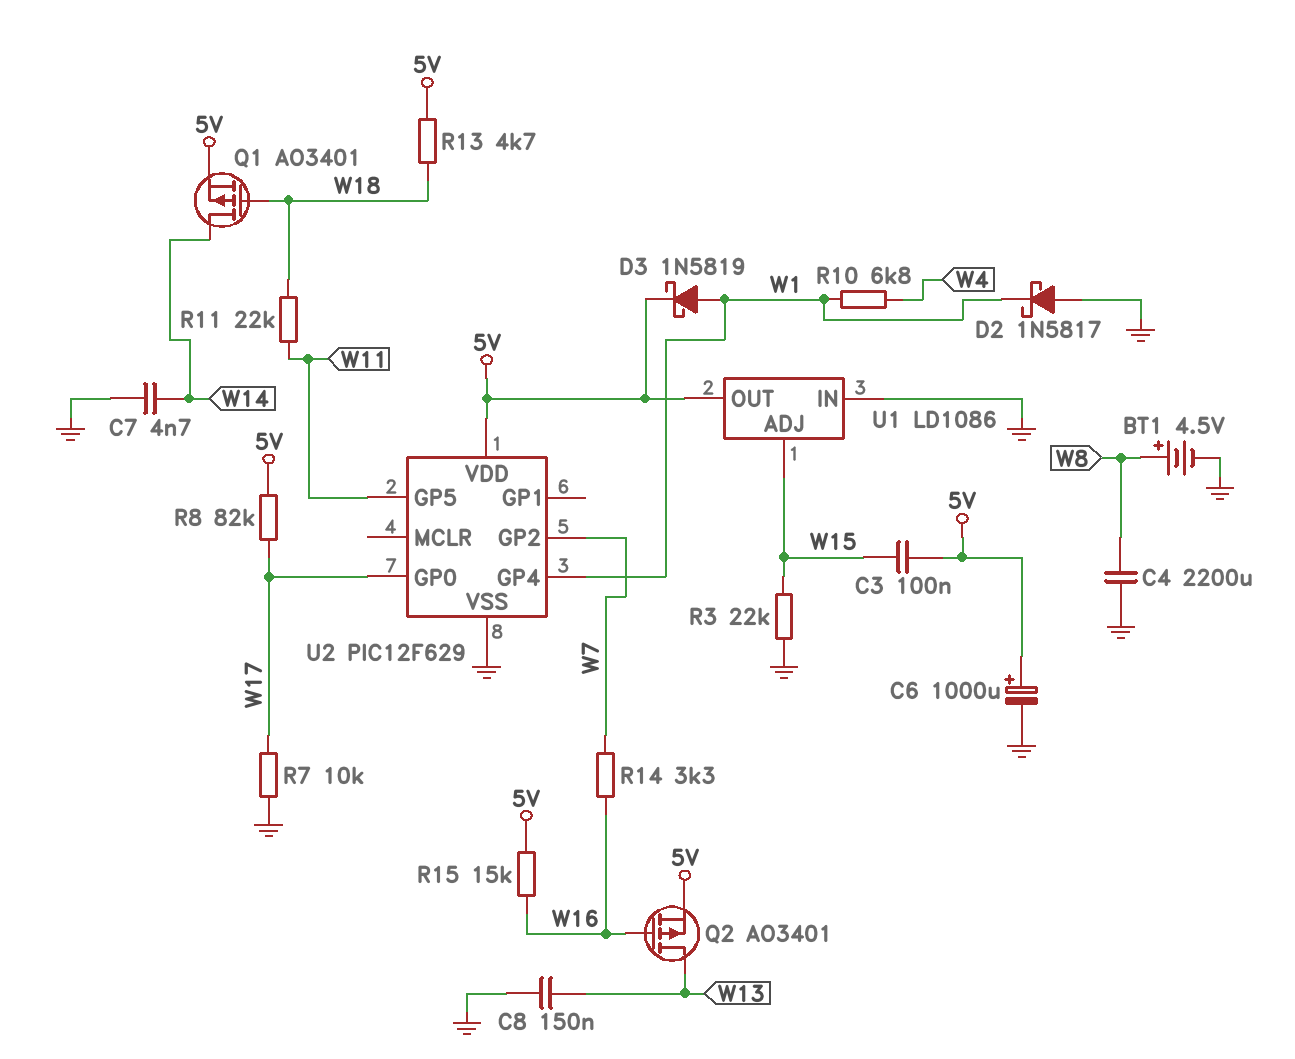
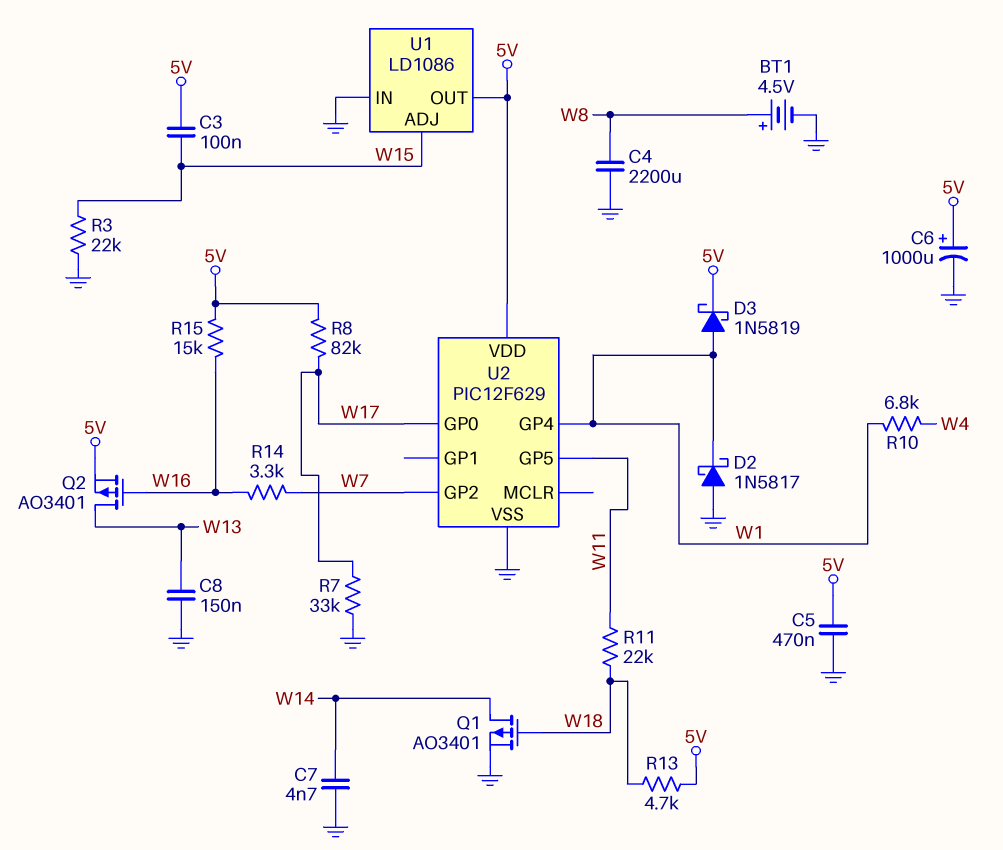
C5: none -> 470nF (5V, GND)
Q1: PMOS AO3401 (G W18, D W14, S 5V) -> PMOS AO3401 (G W18, D W14, S GND)
R7: 10k (GND, W17) -> 33k (GND, W17)

